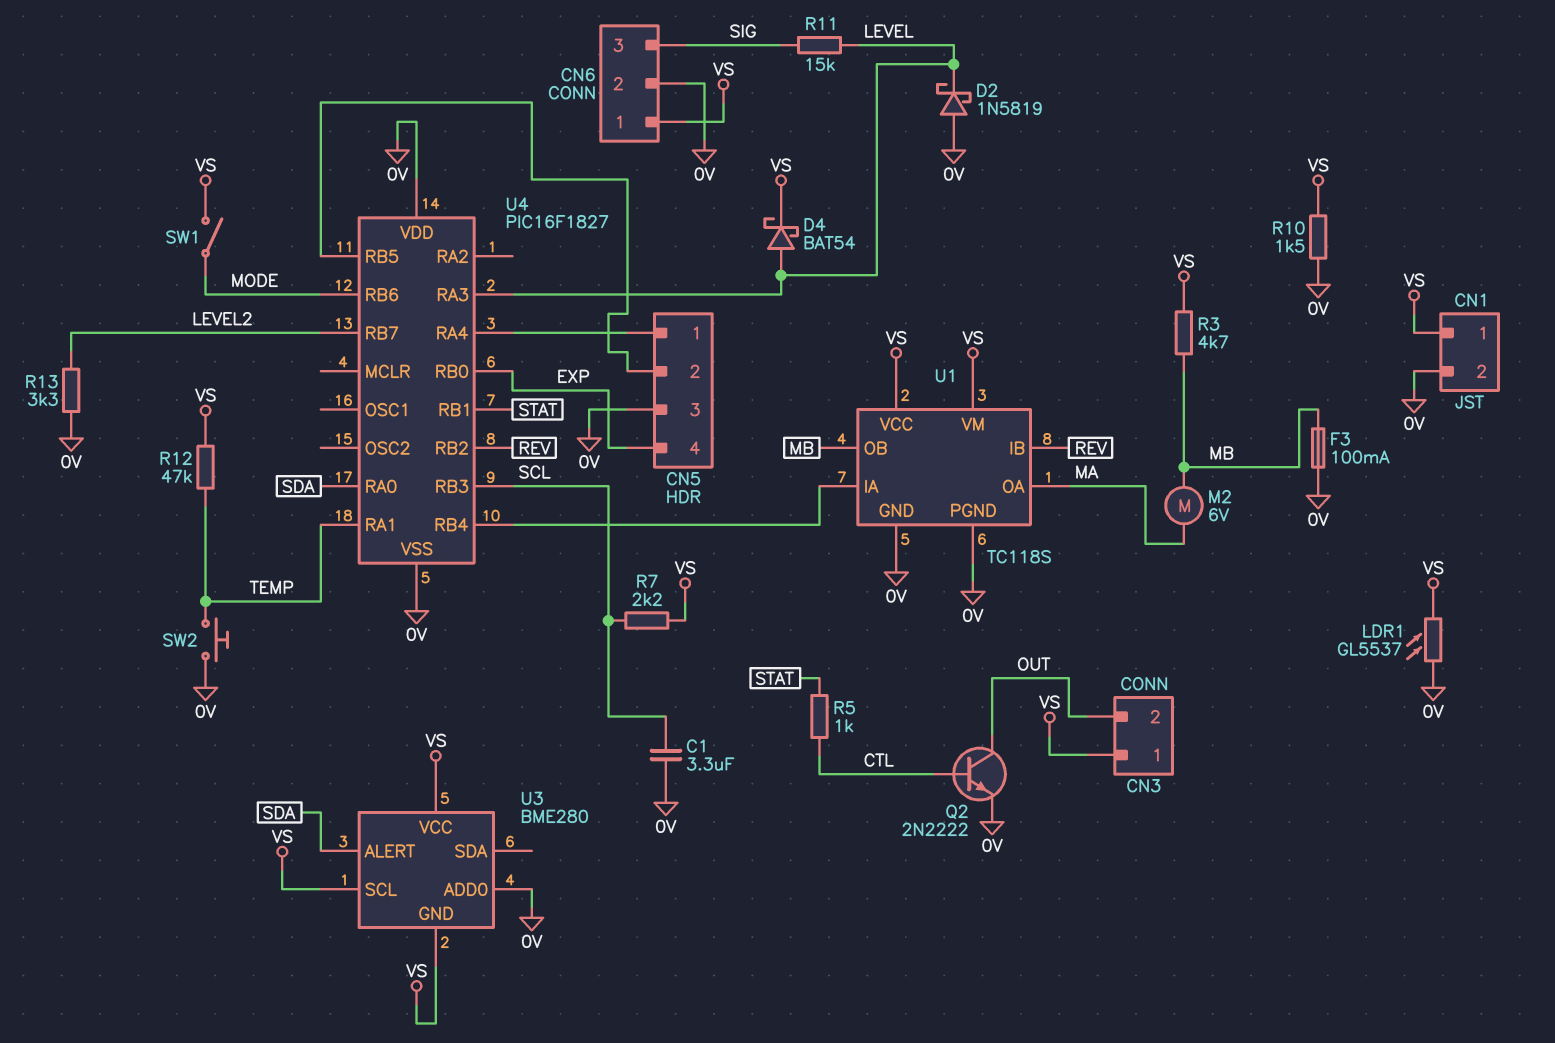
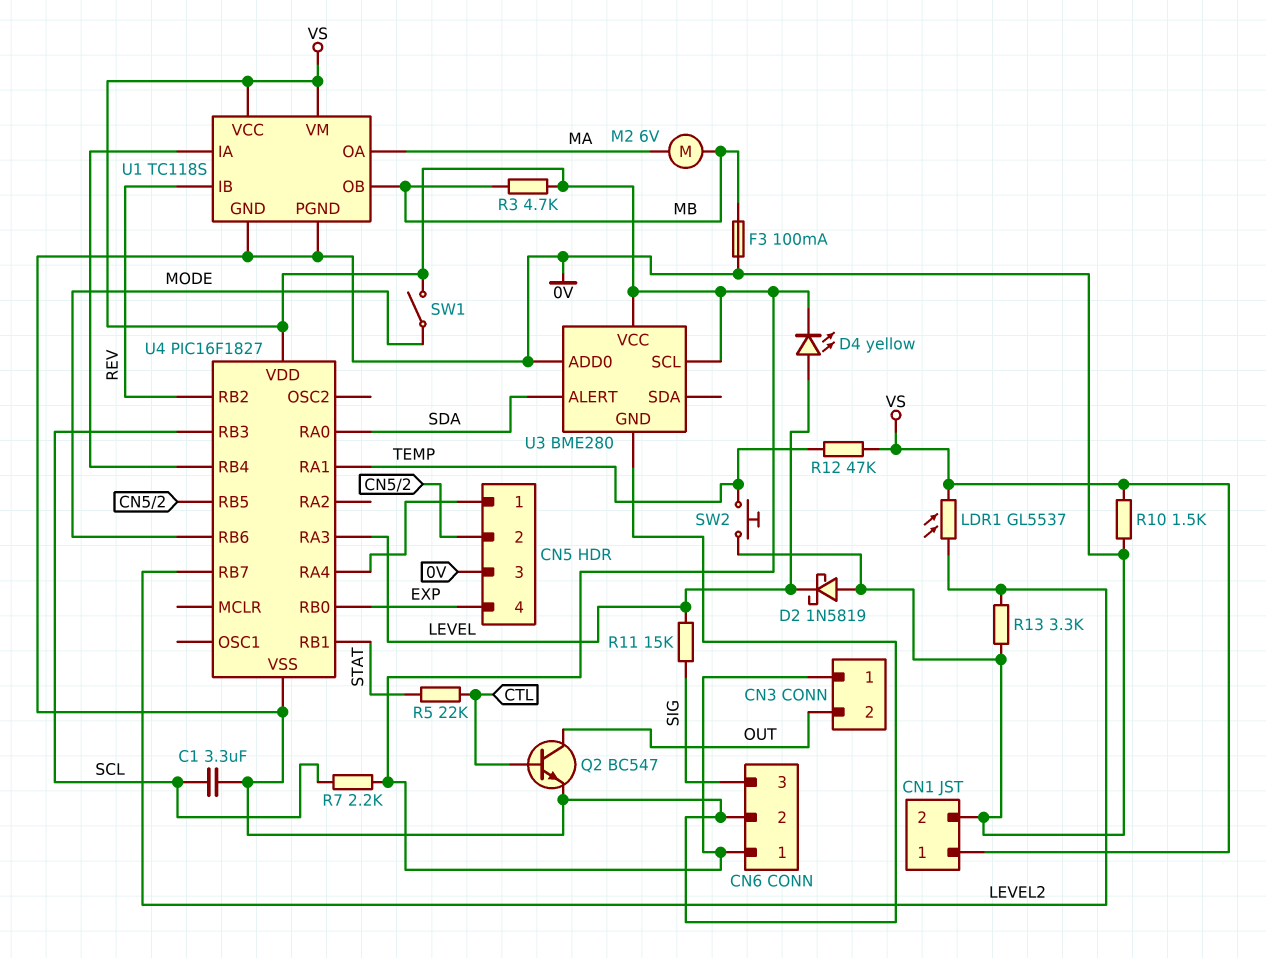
D4: schottky BAT54 (A LEVEL, K VS) -> LED yellow (A LEVEL, K VS)
LDR1: GL5537 (0V, VS) -> GL5537 (LEVEL2, VS)
Q2: NPN 2N2222 (B CTL, C OUT, E 0V) -> NPN BC547 (B CTL, C OUT, E 0V)
R5: 1k (CTL, STAT) -> 22k (CTL, STAT)
U3 pin GND: VS -> 0V
U4 pin VDD: 0V -> VS

